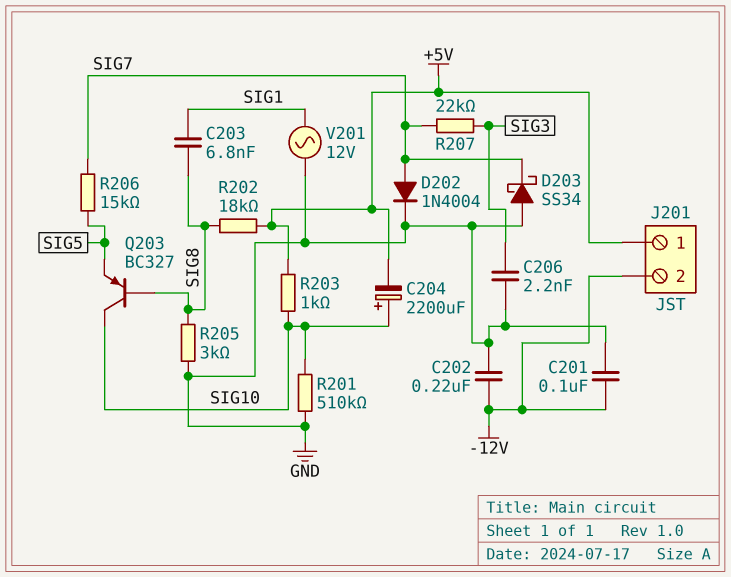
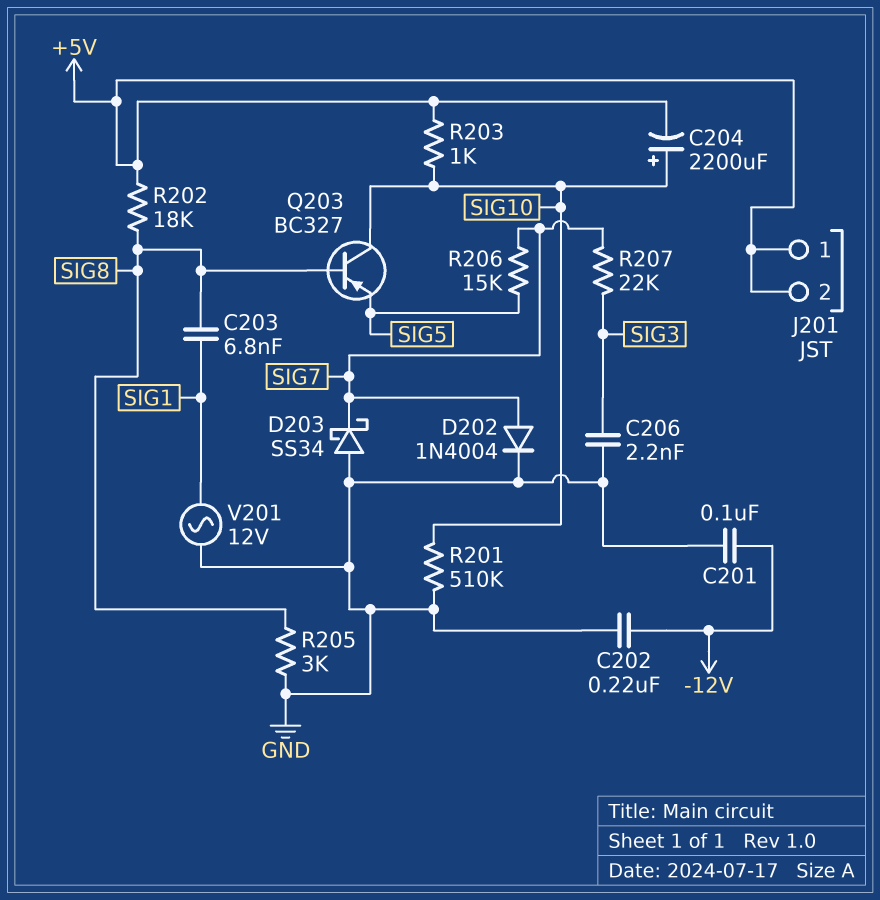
J201 pin 2: -12V -> +5V

